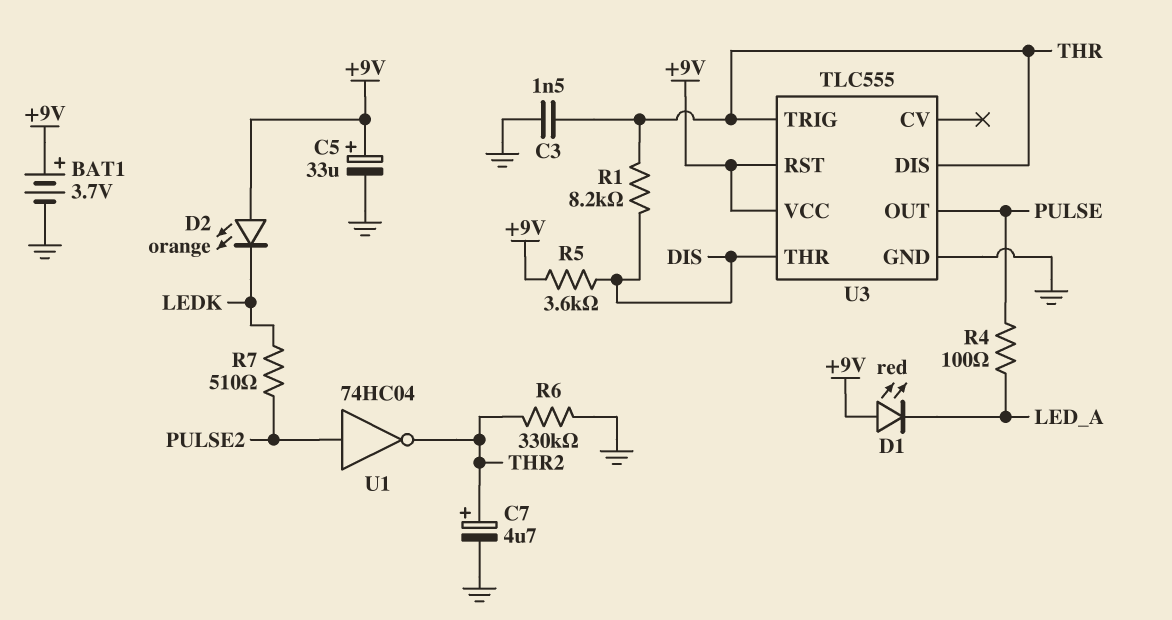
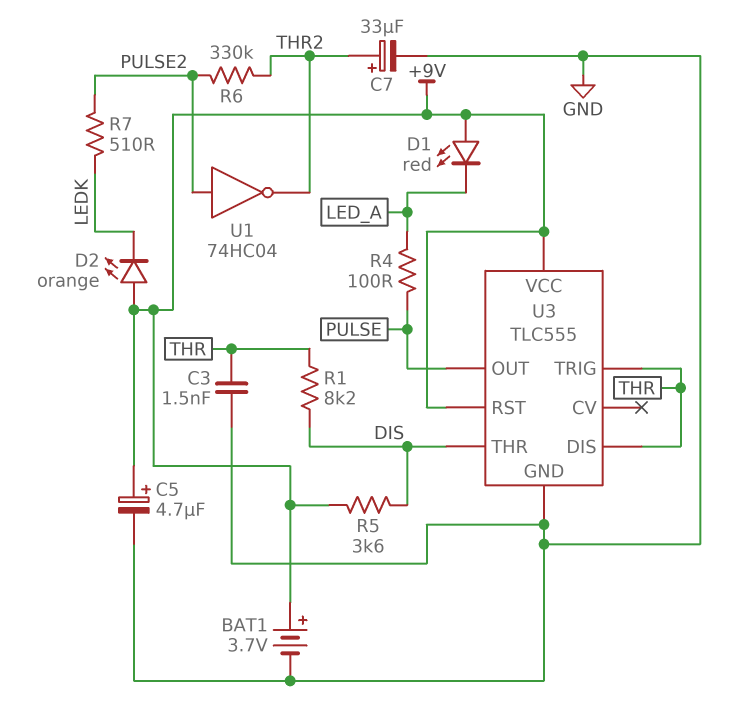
C5: 33uF (plus +9V, minus GND) -> 4.7uF (plus +9V, minus GND)
C7: 4.7uF (plus THR2, minus GND) -> 33uF (plus THR2, minus GND)
R6: 330k (GND, THR2) -> 330k (PULSE2, THR2)

